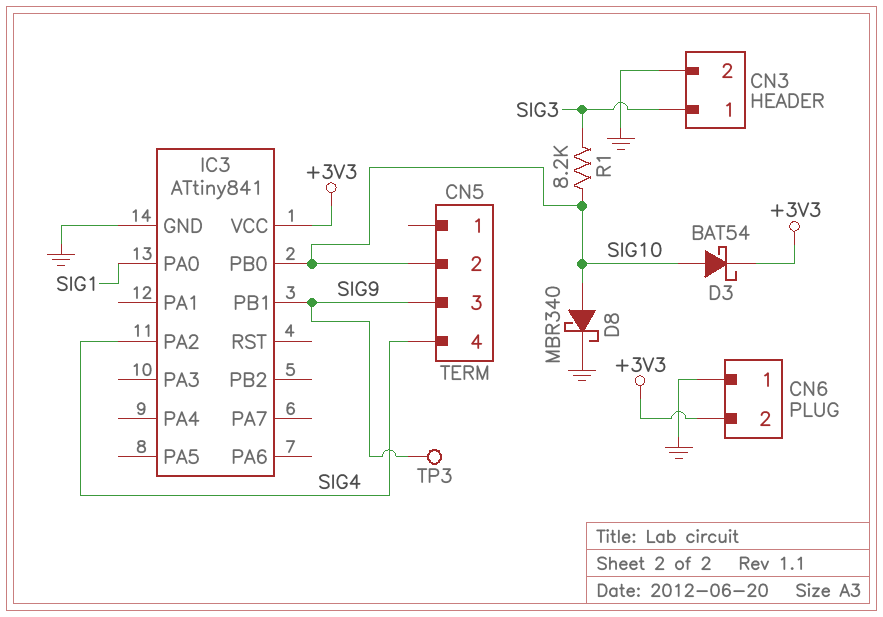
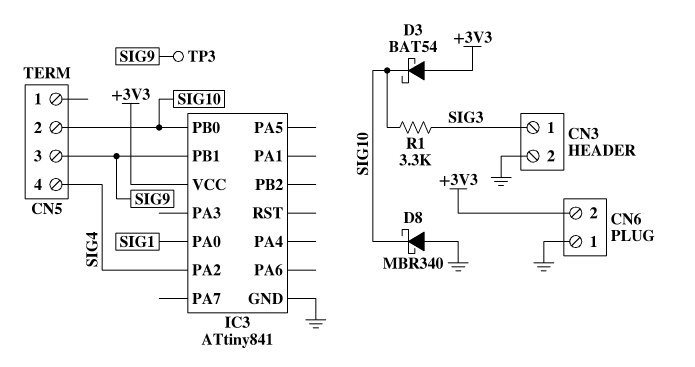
D3: schottky BAT54 (A SIG10, K +3V3) -> schottky BAT54 (A +3V3, K SIG10)
D8: schottky MBR340 (A SIG10, K GND) -> schottky MBR340 (A GND, K SIG10)
R1: 8.2k (SIG3, SIG10) -> 3.3k (SIG3, SIG10)

